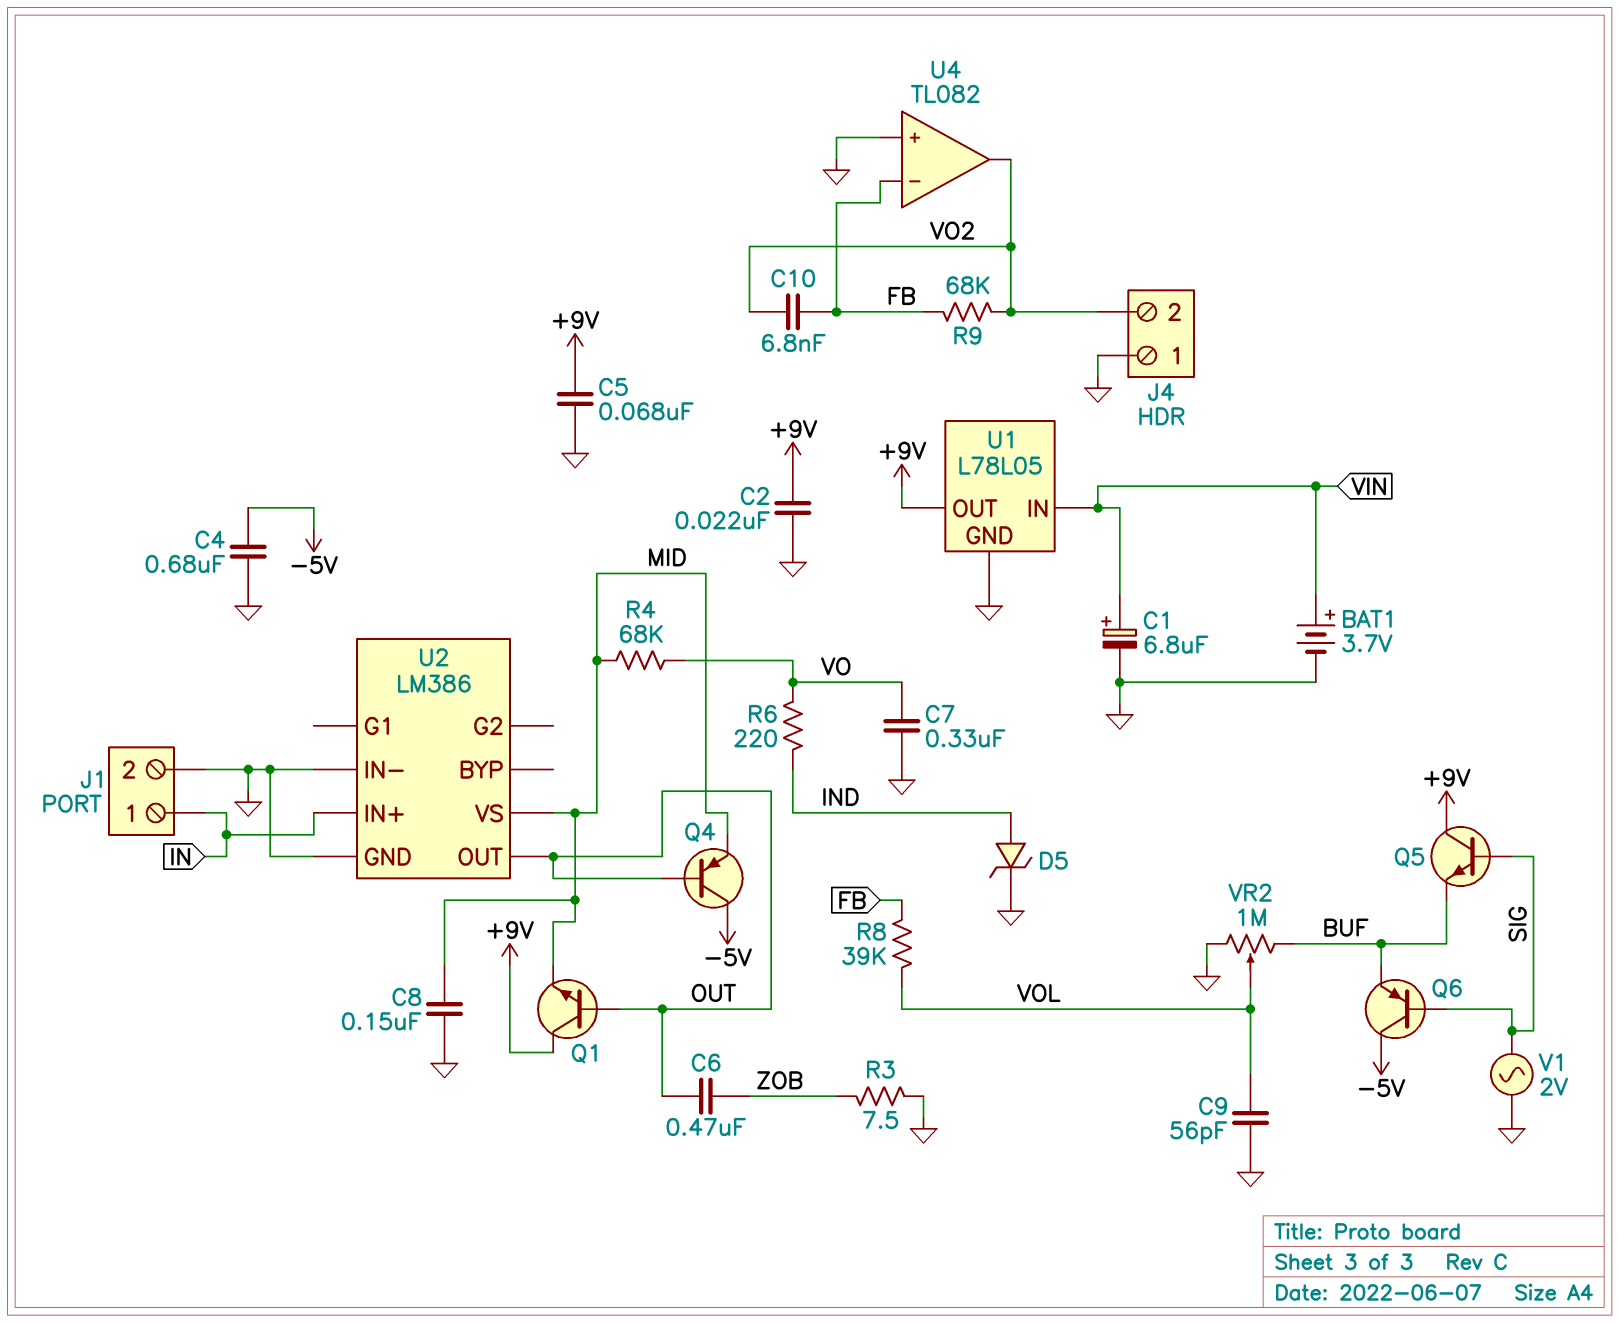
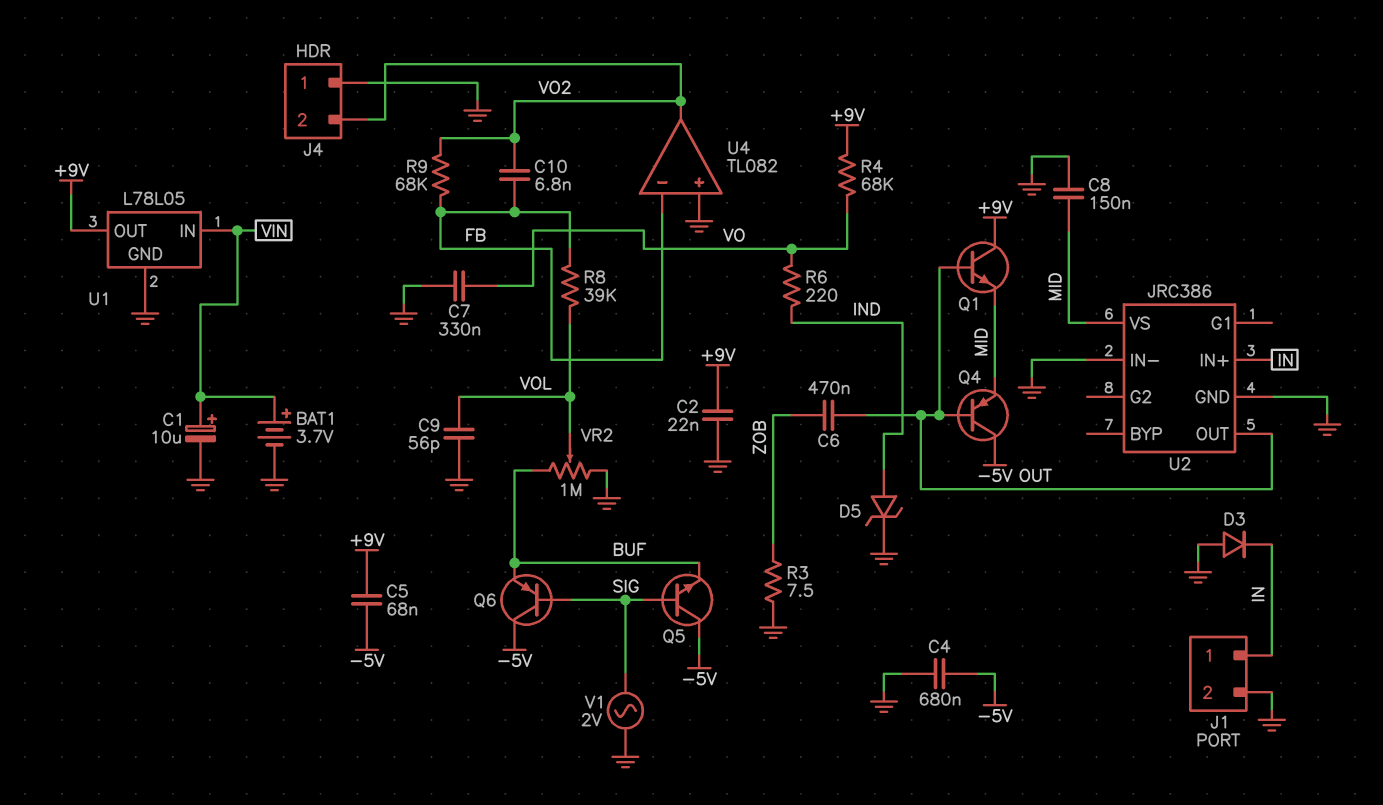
C1: 6.8uF (plus VIN, minus GND) -> 10uF (plus VIN, minus GND)
C5: 68nF (+9V, GND) -> 68nF (+9V, -5V)
D3: none -> diode (A GND, K IN)
Q5: NPN (B SIG, C +9V, E BUF) -> NPN (B SIG, C -5V, E BUF)
R4: 68k (MID, VO) -> 68k (+9V, VO)
U2: LM386 -> JRC386

